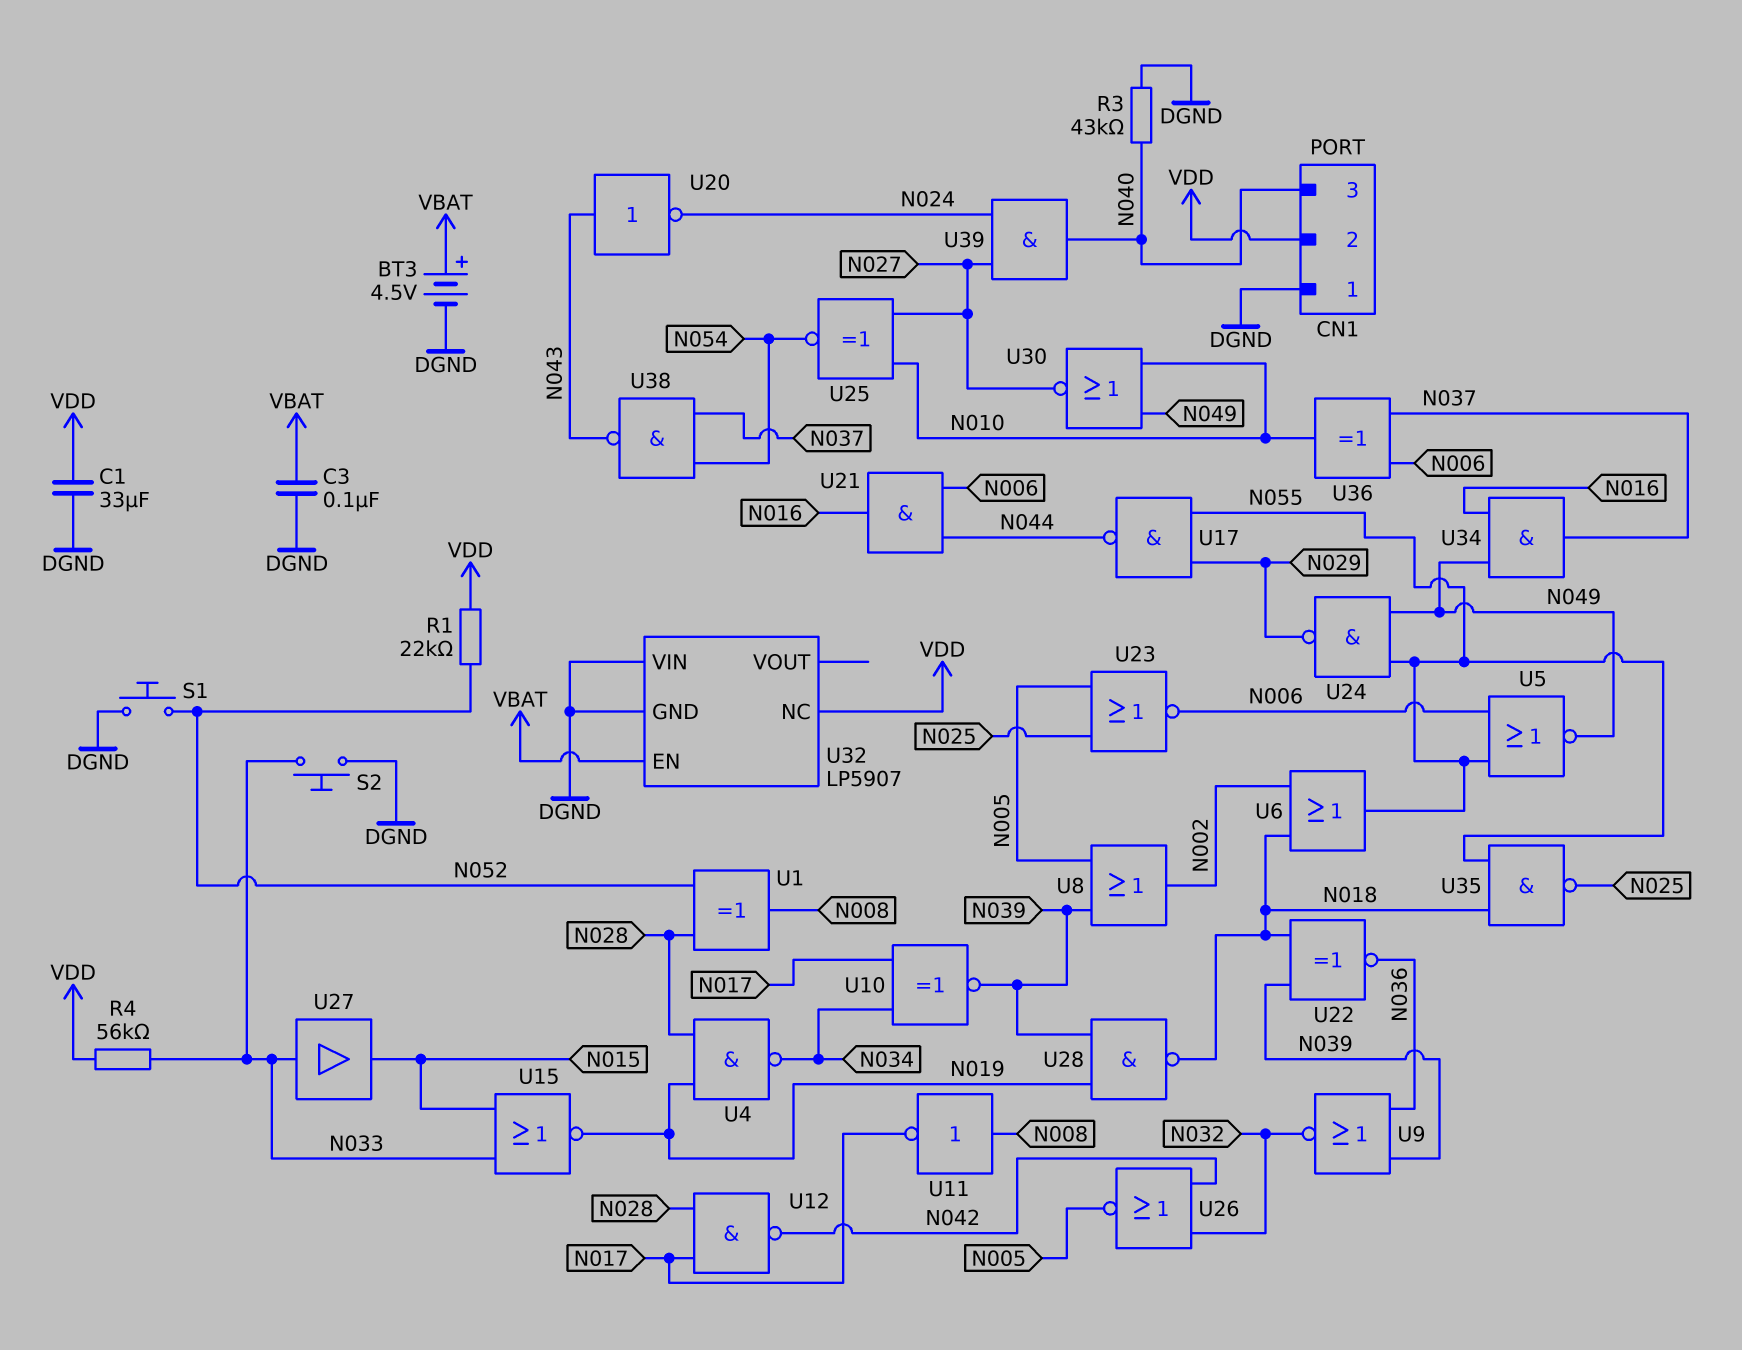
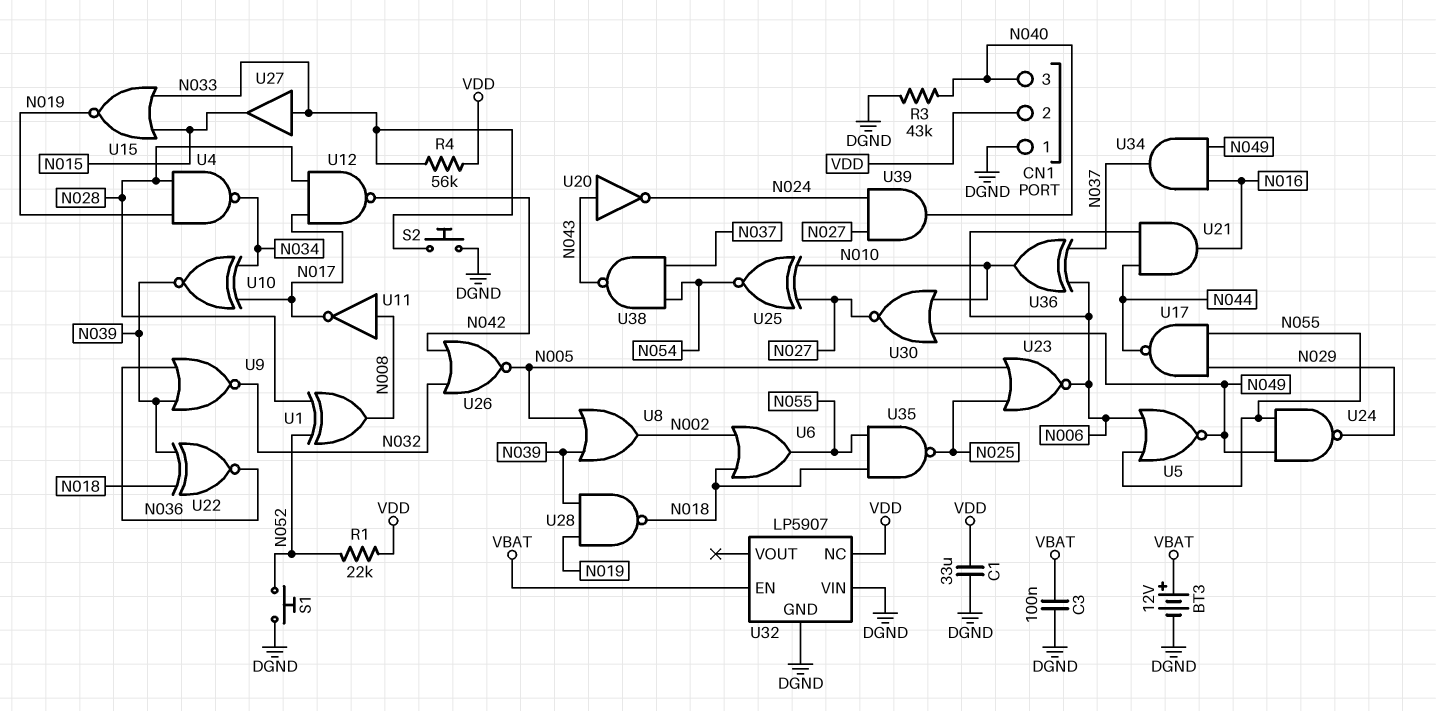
BT3: 4.5V (plus VBAT, minus DGND) -> 12V (plus VBAT, minus DGND)

